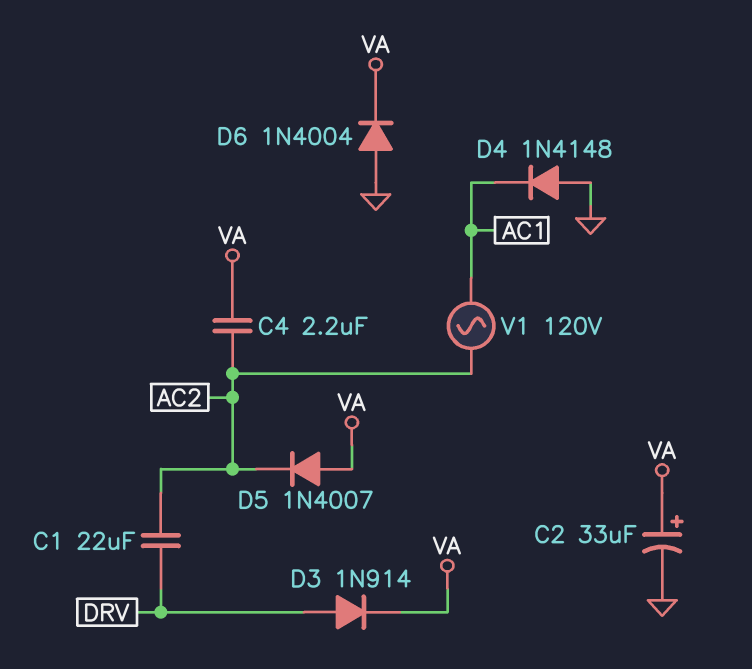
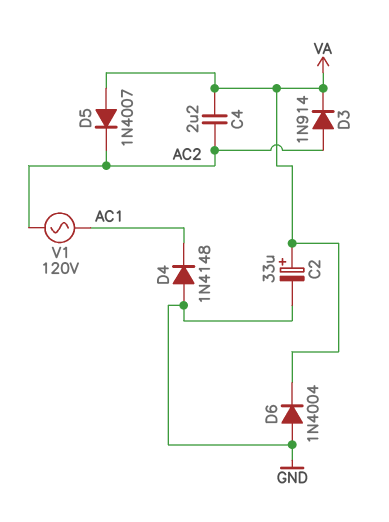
C1: 22uF (AC2, DRV) -> none
D3: diode 1N914 (A DRV, K VA) -> diode 1N914 (A AC2, K VA)

